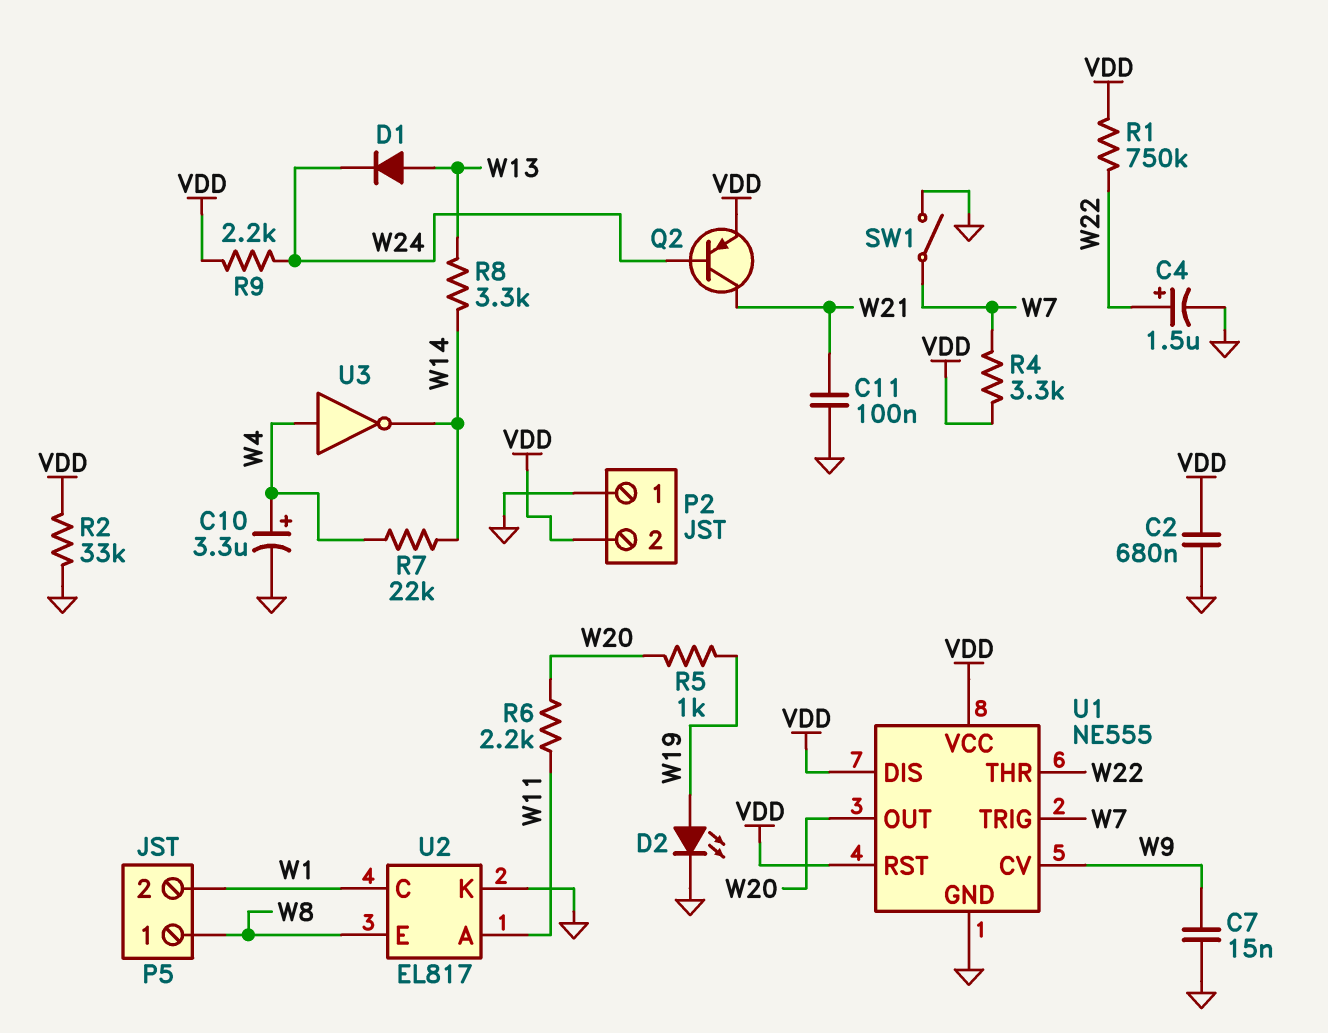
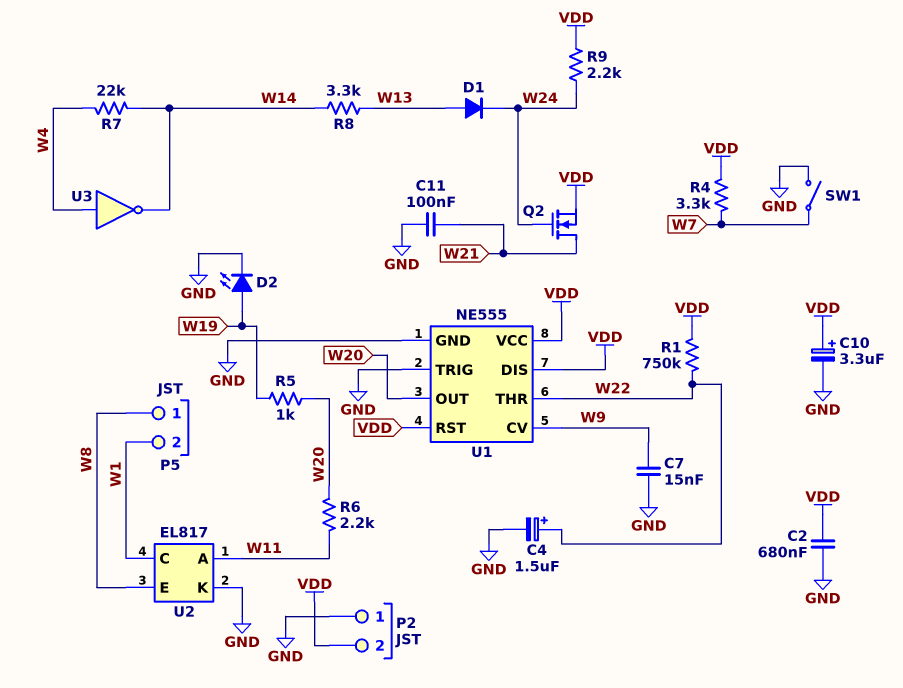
C10: 3.3uF (plus W4, minus GND) -> 3.3uF (plus VDD, minus GND)
Q2: PNP (B W24, C W21, E VDD) -> NMOS (G W24, D W21, S VDD)
R2: 33k (GND, VDD) -> none
U1 pin TRIG: W7 -> GND

